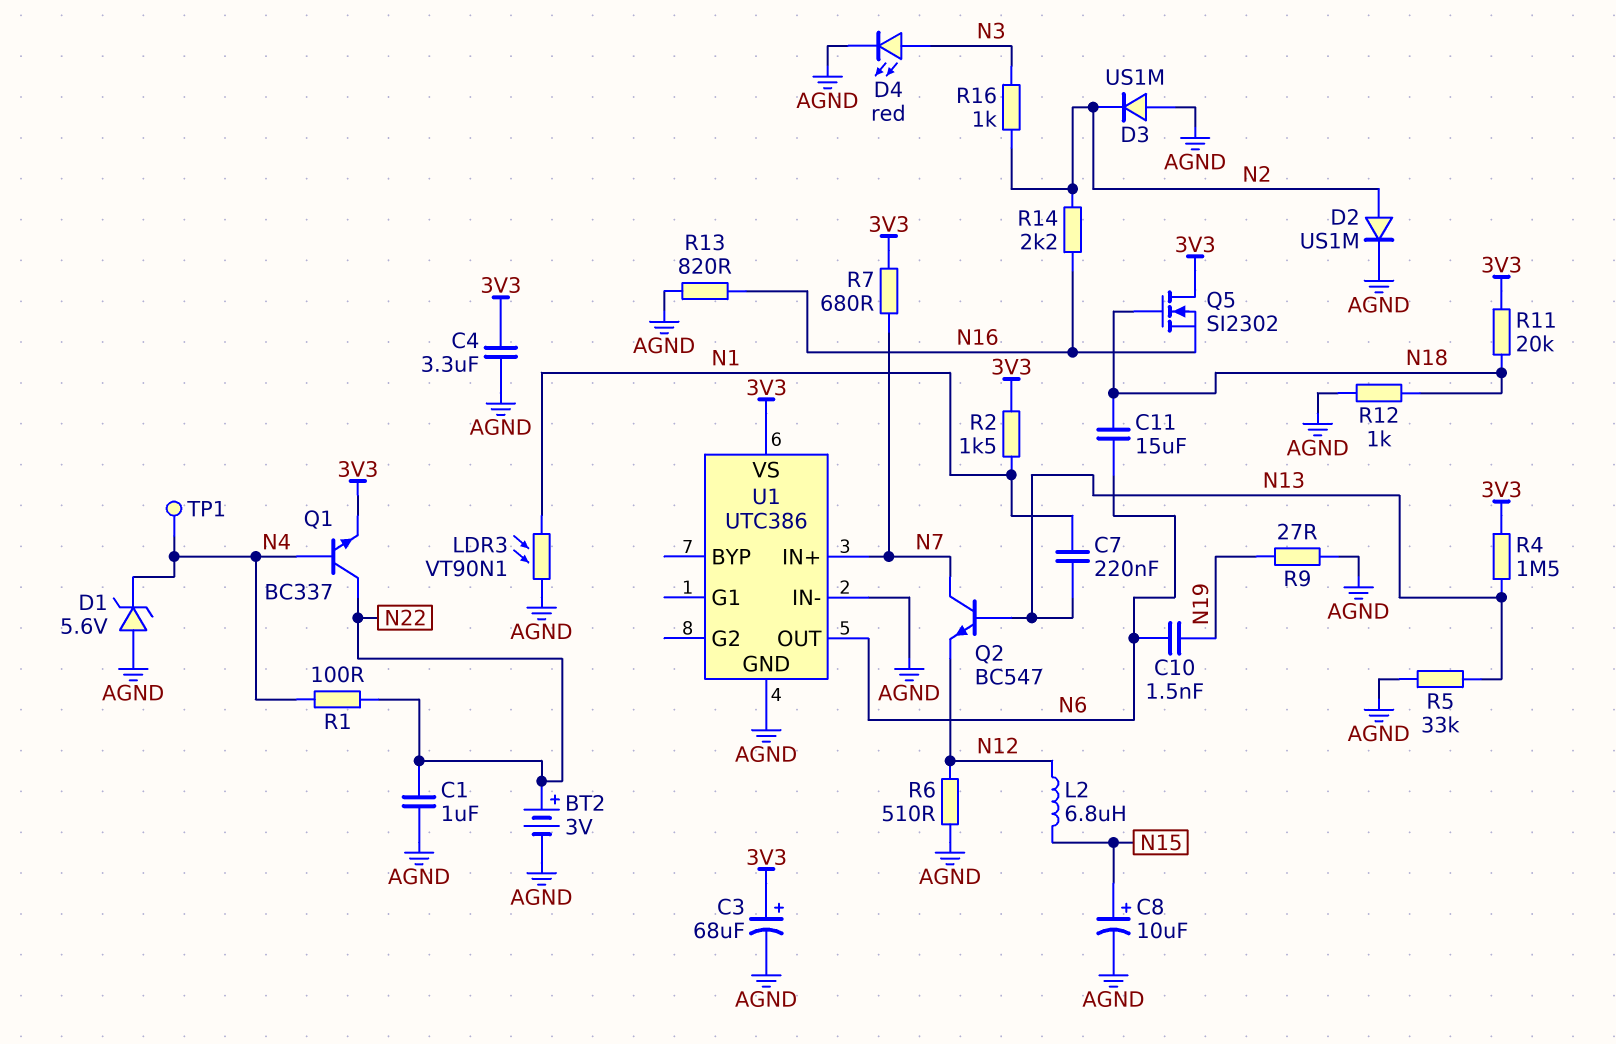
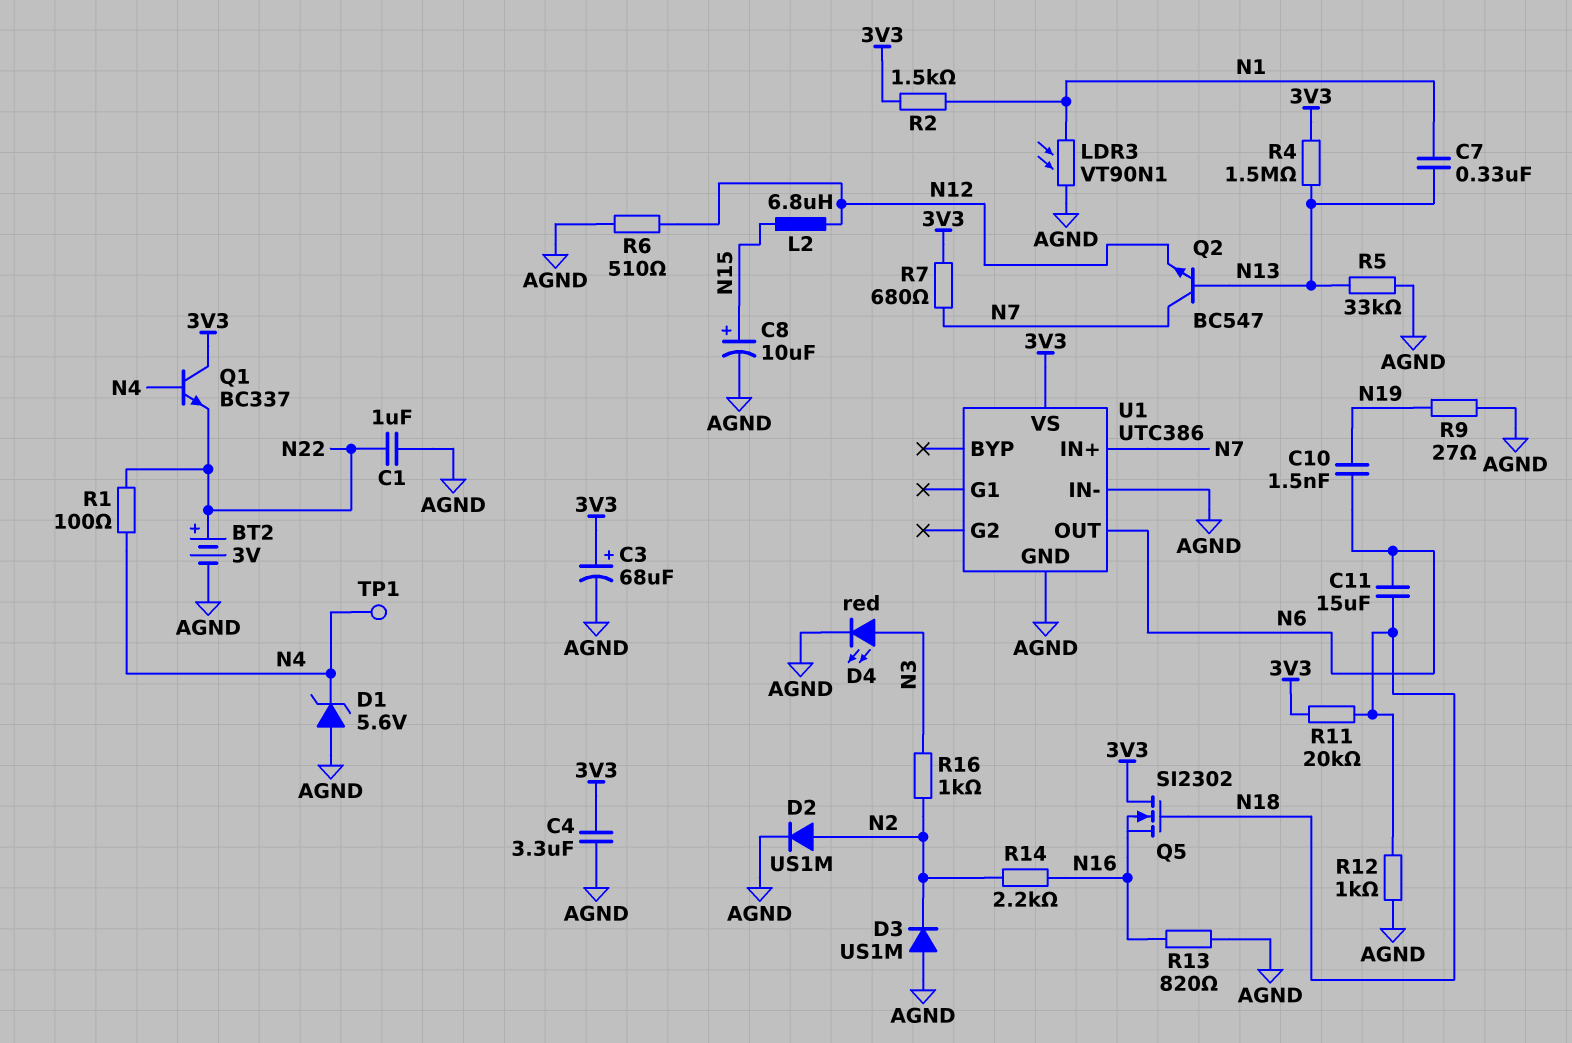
C7: 220nF (N1, N13) -> 330nF (N1, N13)
Q1: NPN BC337 (B N4, C N22, E 3V3) -> NPN BC337 (B N4, C 3V3, E N22)

